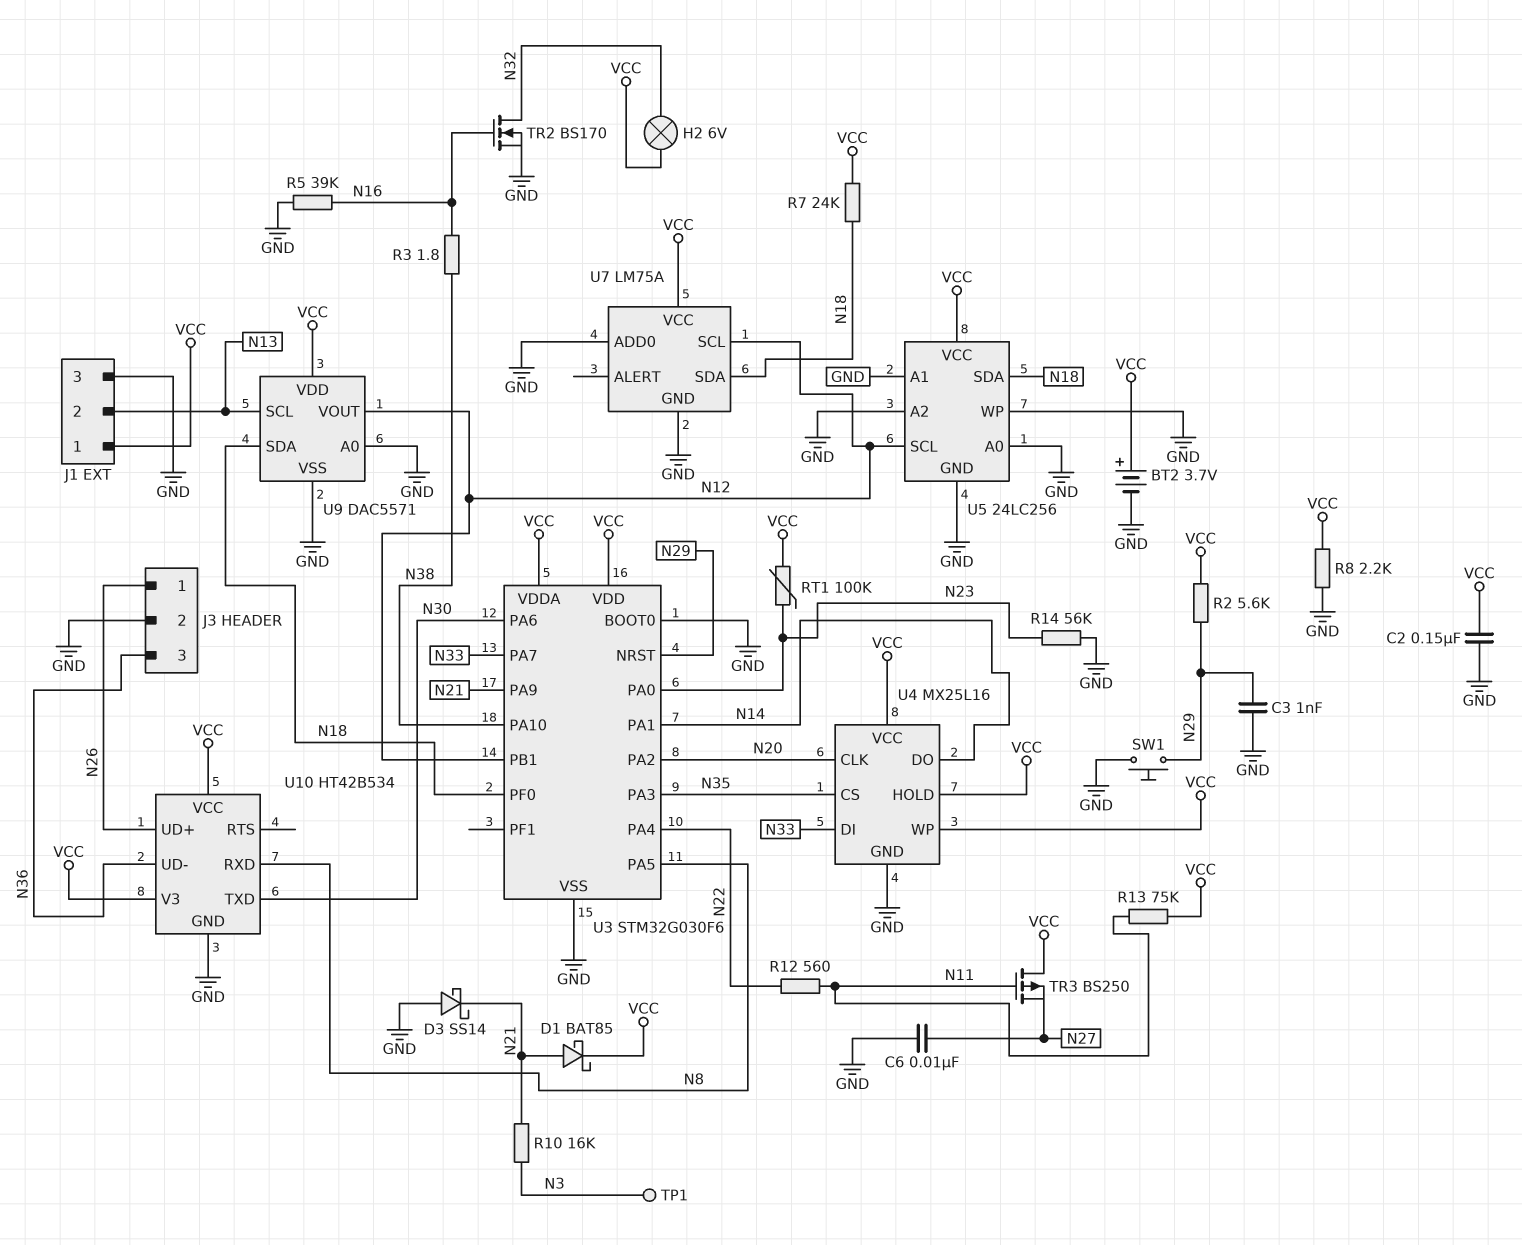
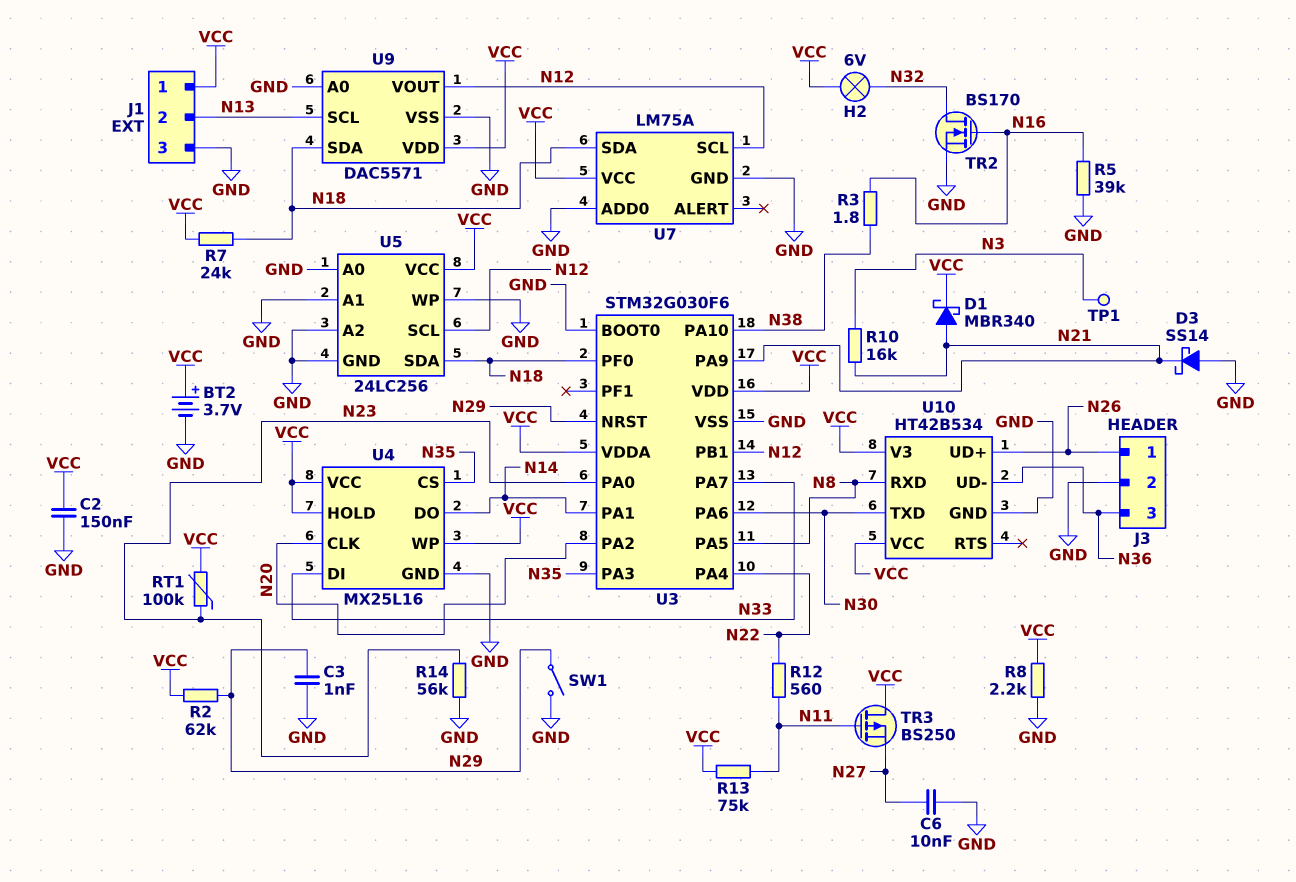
D1: schottky BAT85 (A N21, K VCC) -> schottky MBR340 (A N21, K VCC)
R2: 5.6k (N29, VCC) -> 62k (N29, VCC)
SW1: button (GND, N29) -> switch (GND, N29)

